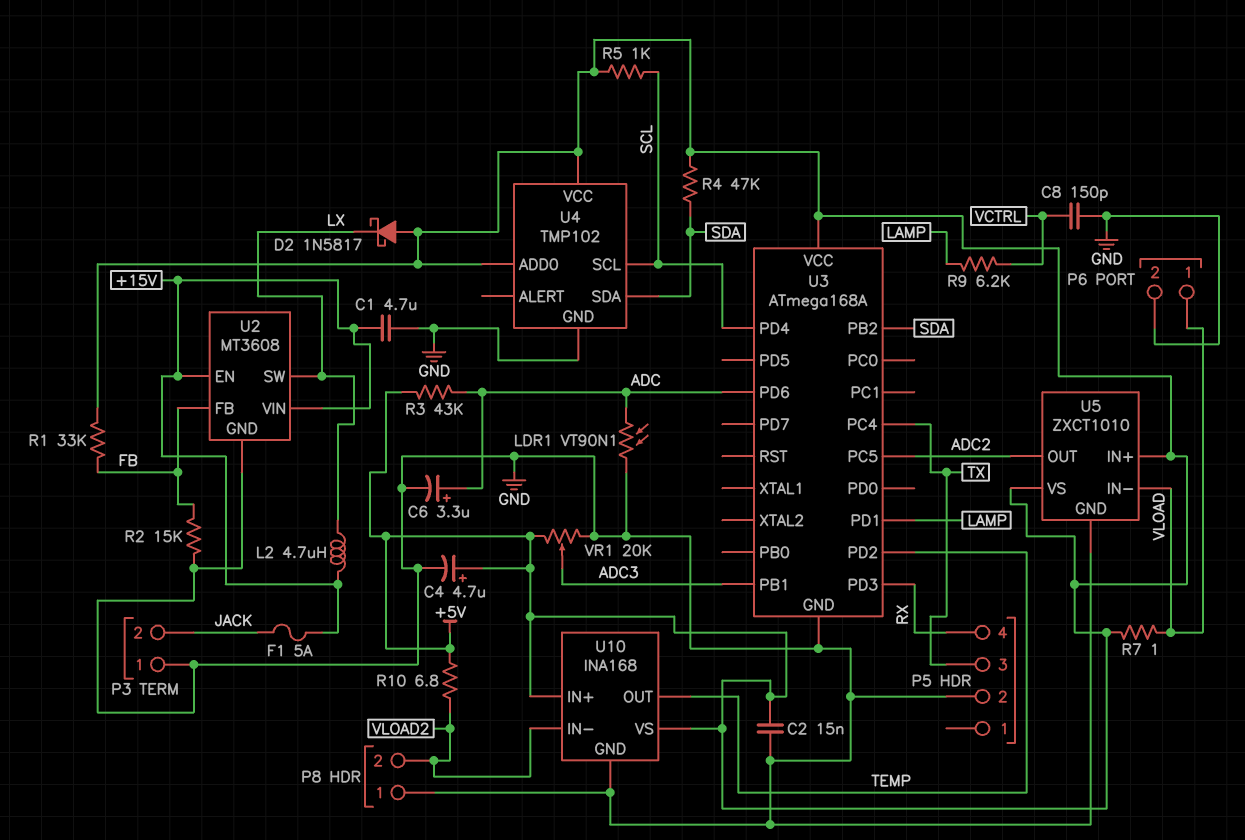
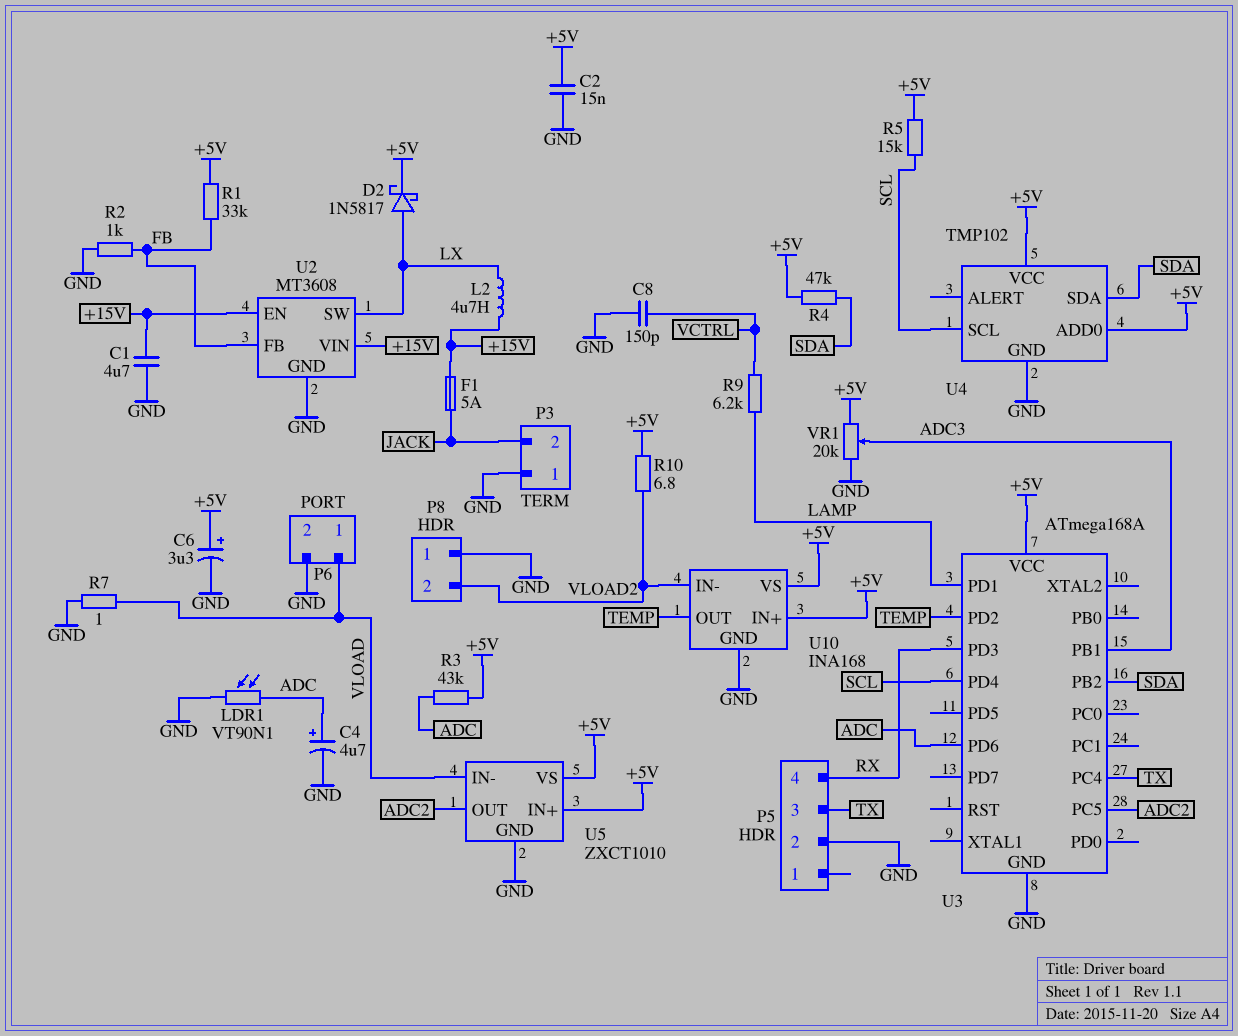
C4: 4.7uF (plus +5V, minus GND) -> 4.7uF (plus ADC, minus GND)
C6: 3.3uF (plus ADC, minus GND) -> 3.3uF (plus +5V, minus GND)
D2: schottky 1N5817 (A +5V, K LX) -> schottky 1N5817 (A LX, K +5V)
R2: 15k (FB, GND) -> 1k (FB, GND)
R5: 1k (+5V, SCL) -> 15k (+5V, SCL)
R7: 1 (+5V, VLOAD) -> 1 (GND, VLOAD)

